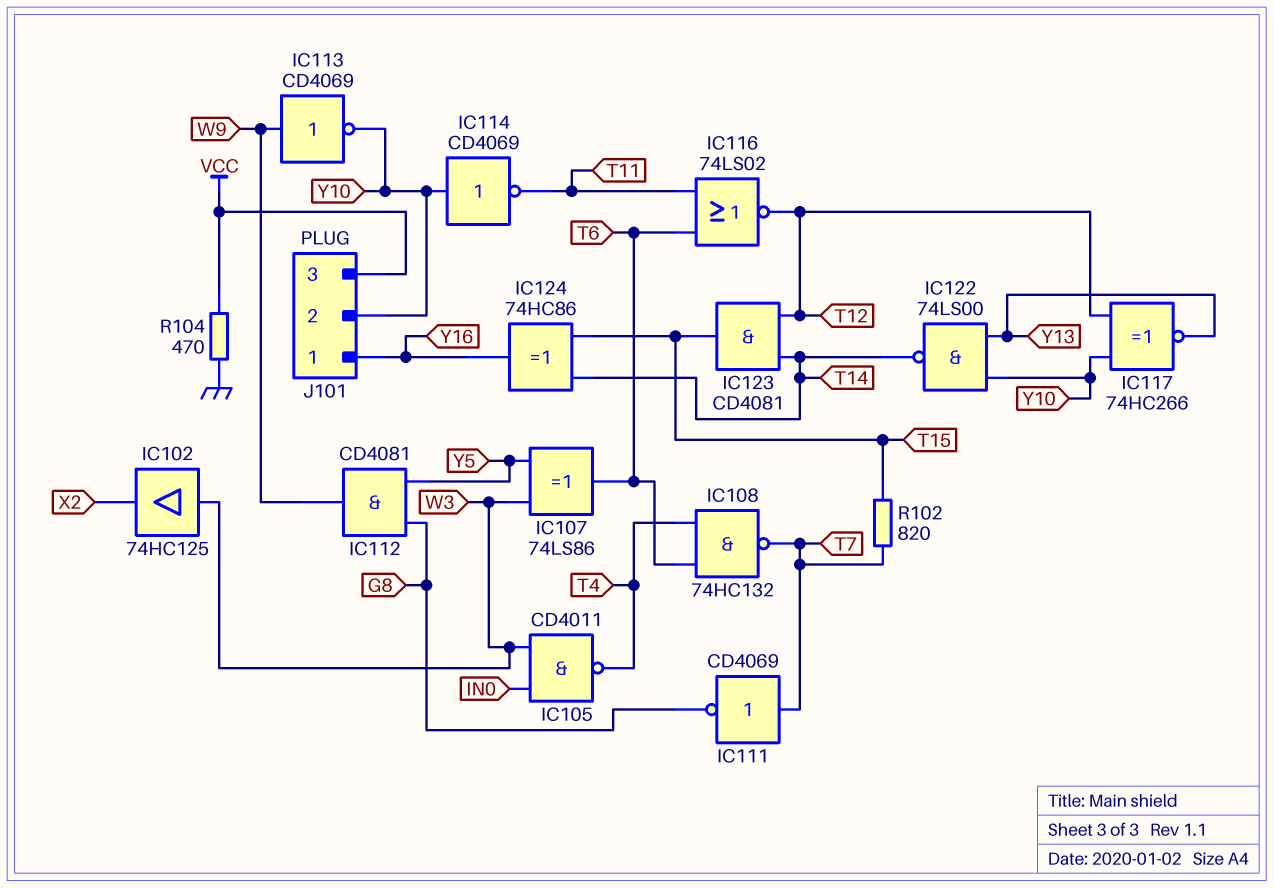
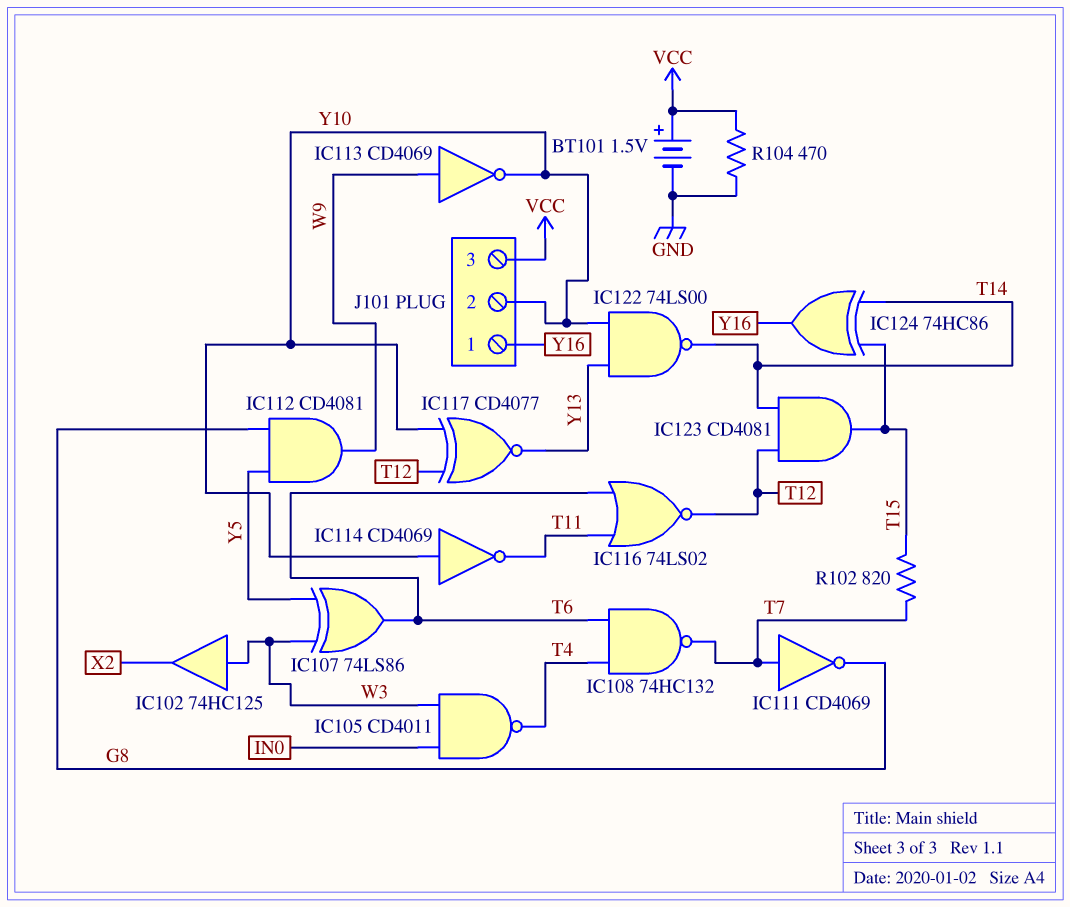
BT101: none -> 1.5V (plus VCC, minus GND)
IC117: XNOR 74HC266 (in T12, in Y10, out Y13) -> XNOR CD4077 (in T12, in Y10, out Y13)

